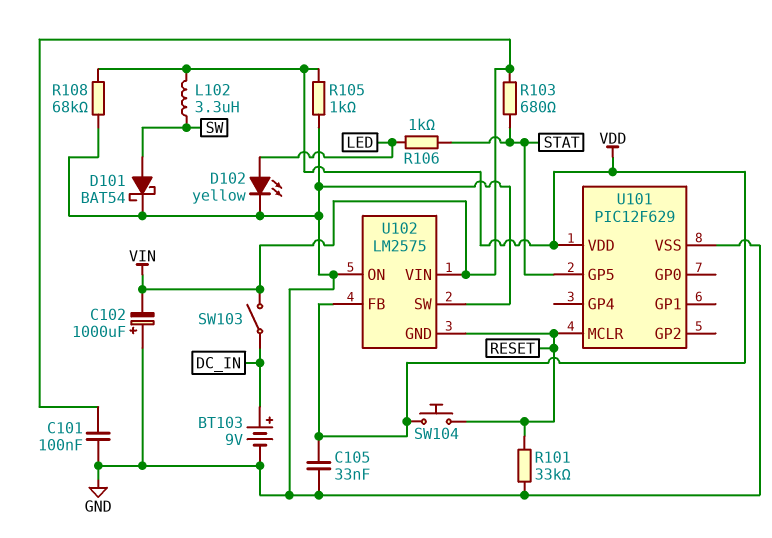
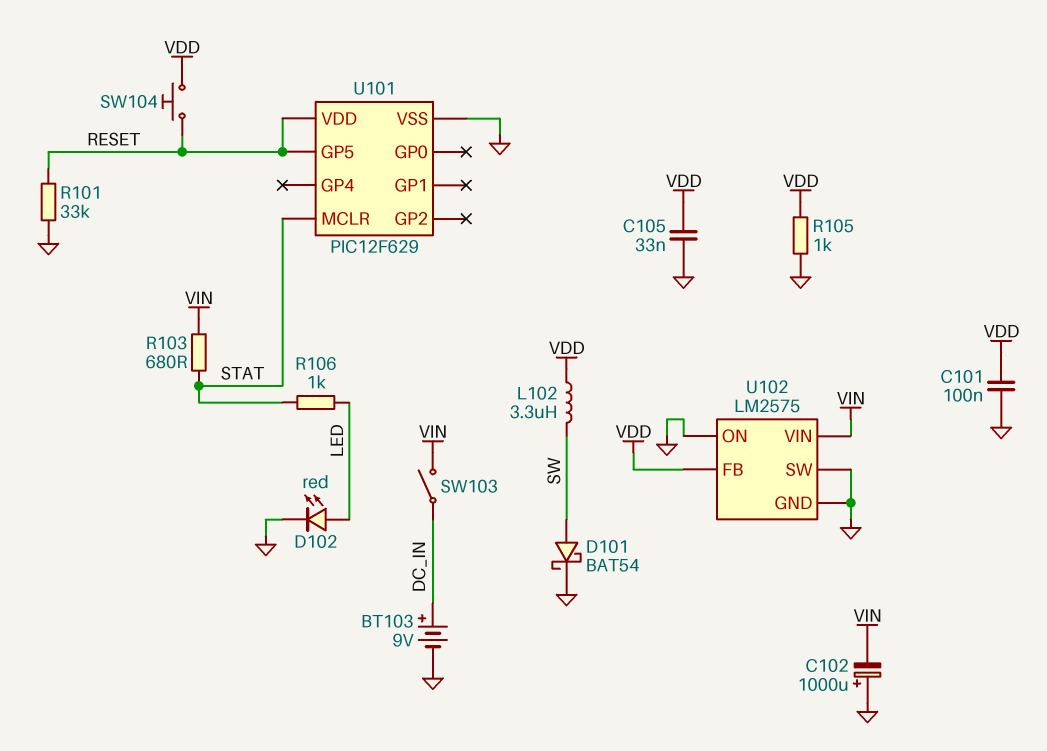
C101: 100nF (GND, VIN) -> 100nF (GND, VDD)
D102: LED yellow (A LED, K GND) -> LED red (A LED, K GND)
R108: 68k (GND, VDD) -> none
U101 pin GP5: STAT -> RESET
U101 pin MCLR: RESET -> STAT
U101 pin VDD: VDD -> RESET
U102 pin GND: RESET -> GND

